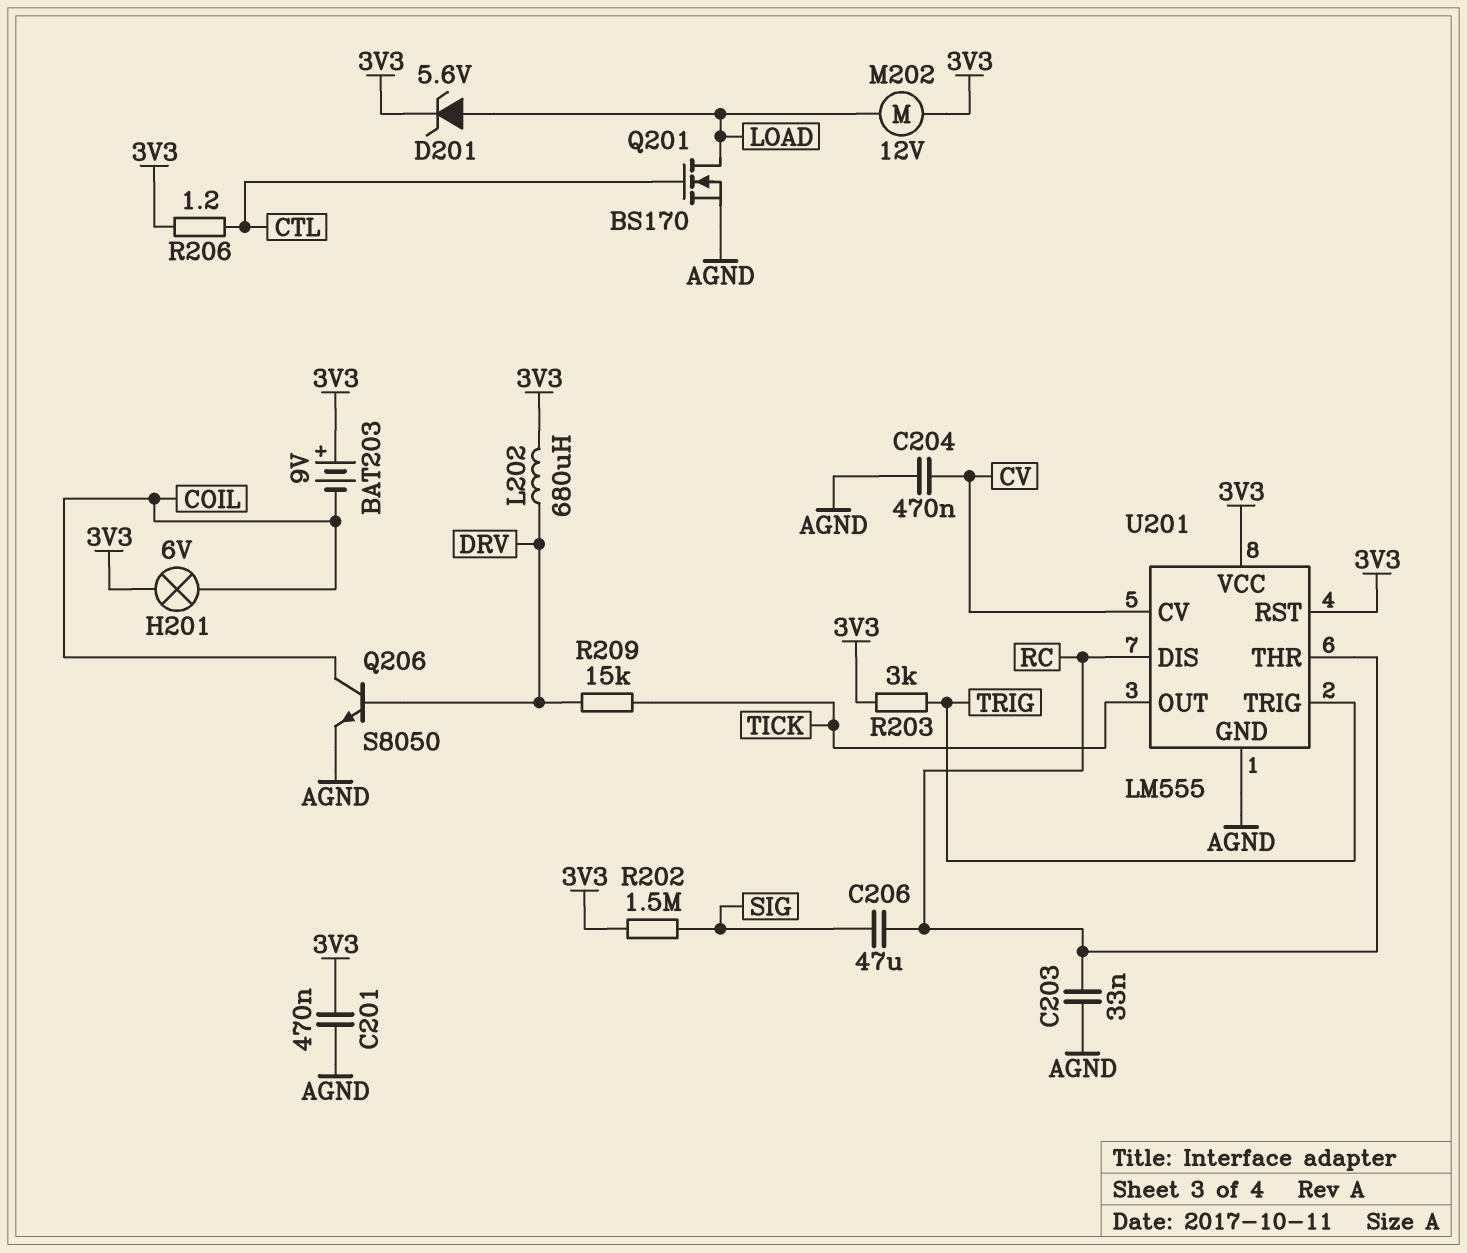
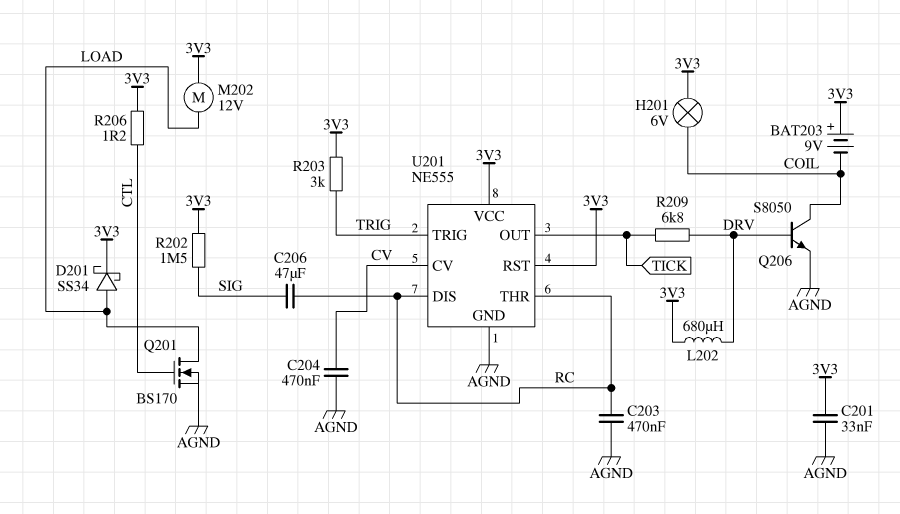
C201: 470nF (3V3, AGND) -> 33nF (3V3, AGND)
C203: 33nF (AGND, RC) -> 470nF (AGND, RC)
D201: zener 5.6V (A LOAD, K 3V3) -> schottky SS34 (A LOAD, K 3V3)
R209: 15k (DRV, TICK) -> 6.8k (DRV, TICK)
U201: LM555 -> NE555

